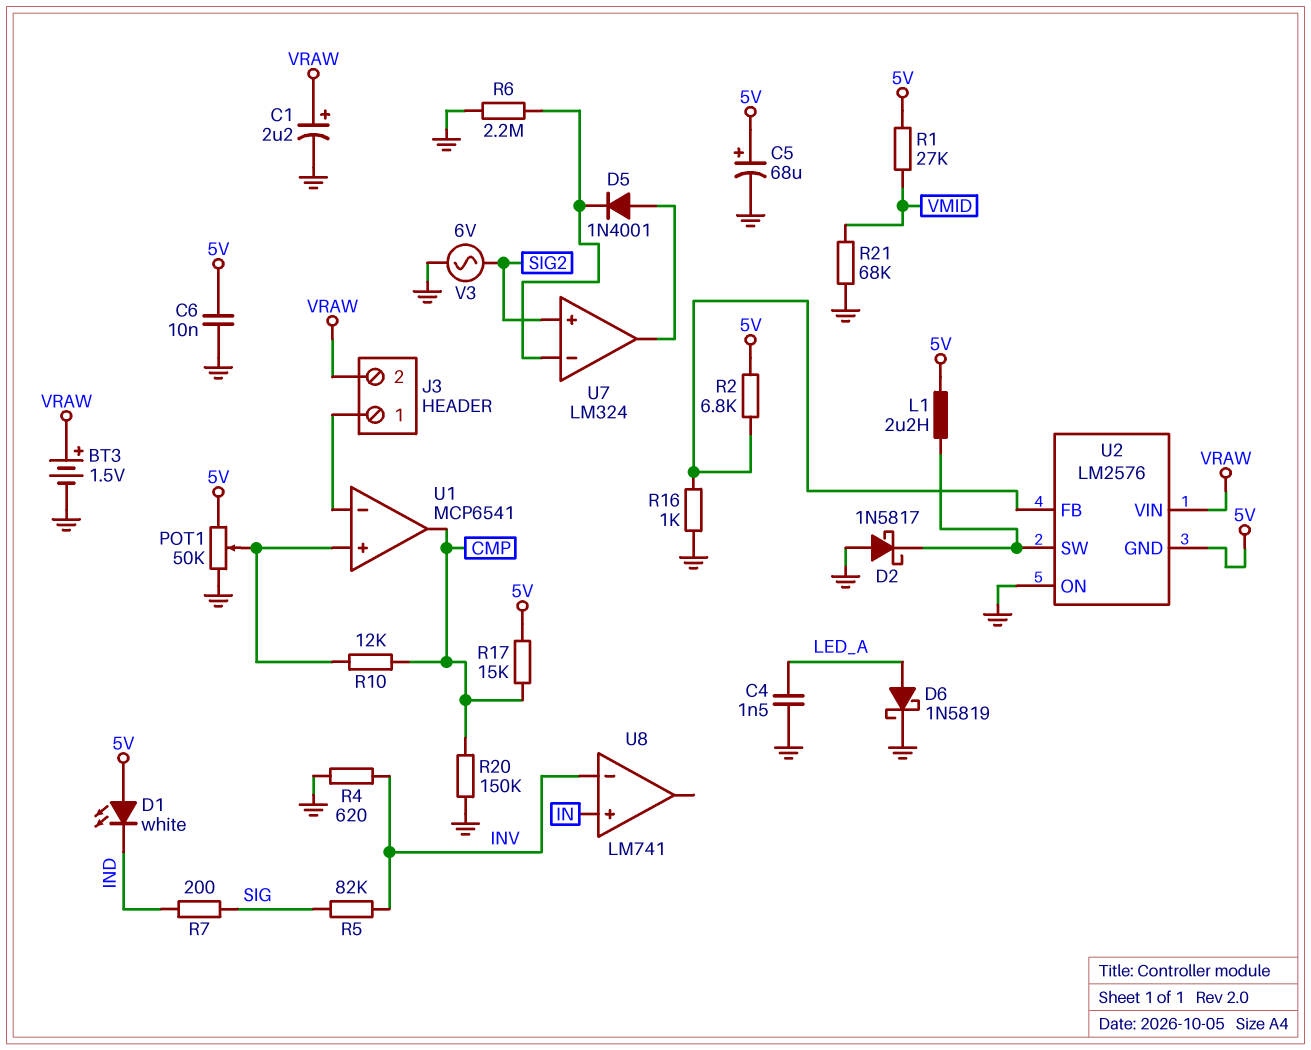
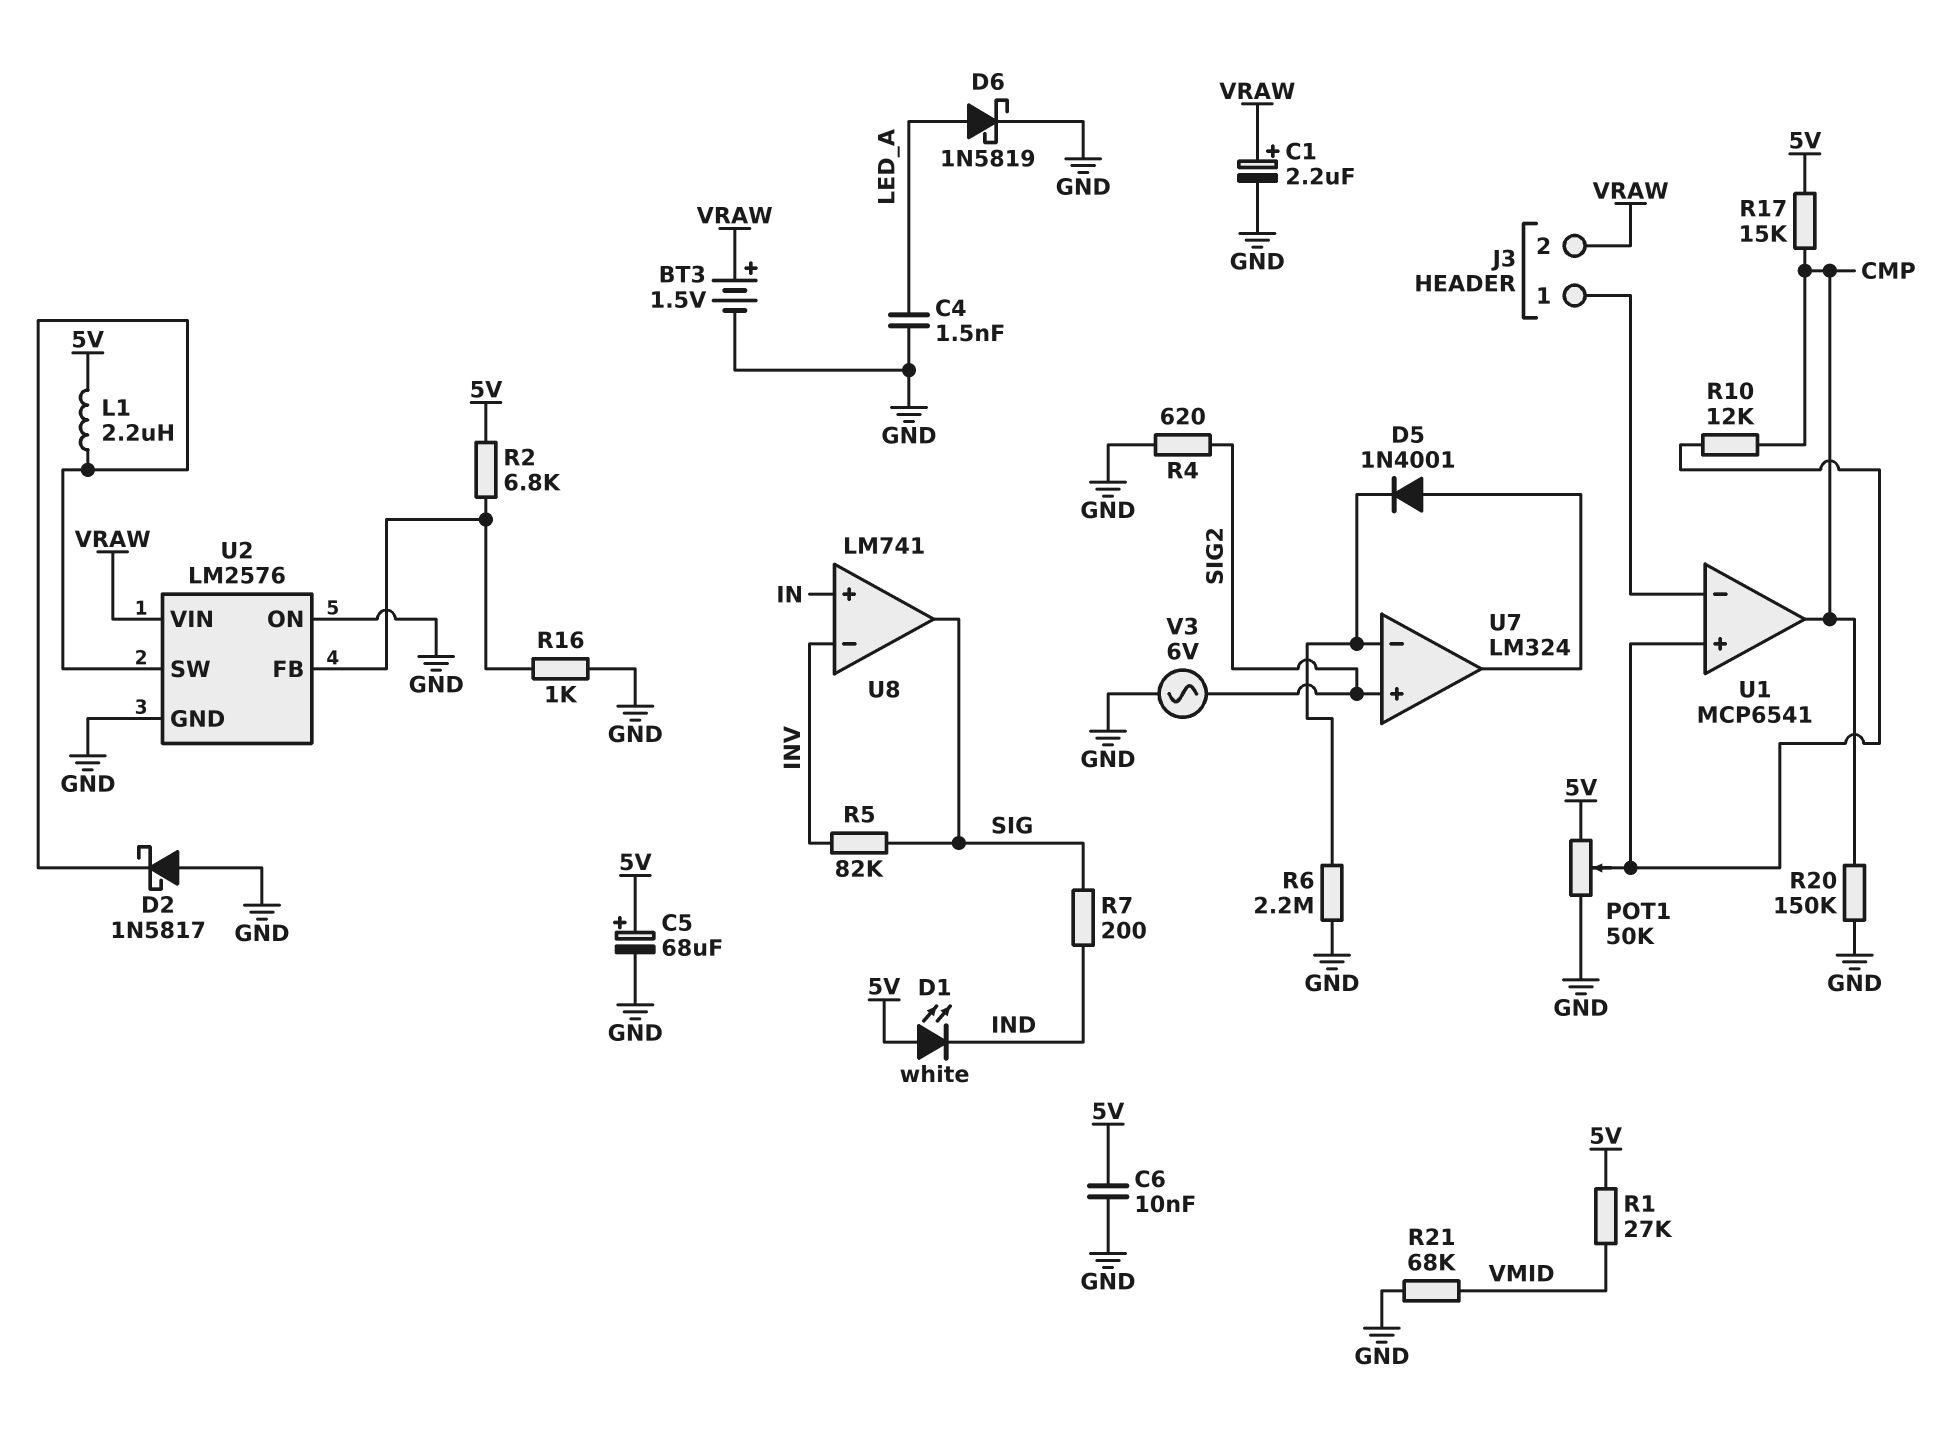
R4: 620 (GND, INV) -> 620 (GND, SIG2)
U2 pin GND: 5V -> GND
U8 pin out: none -> SIG

